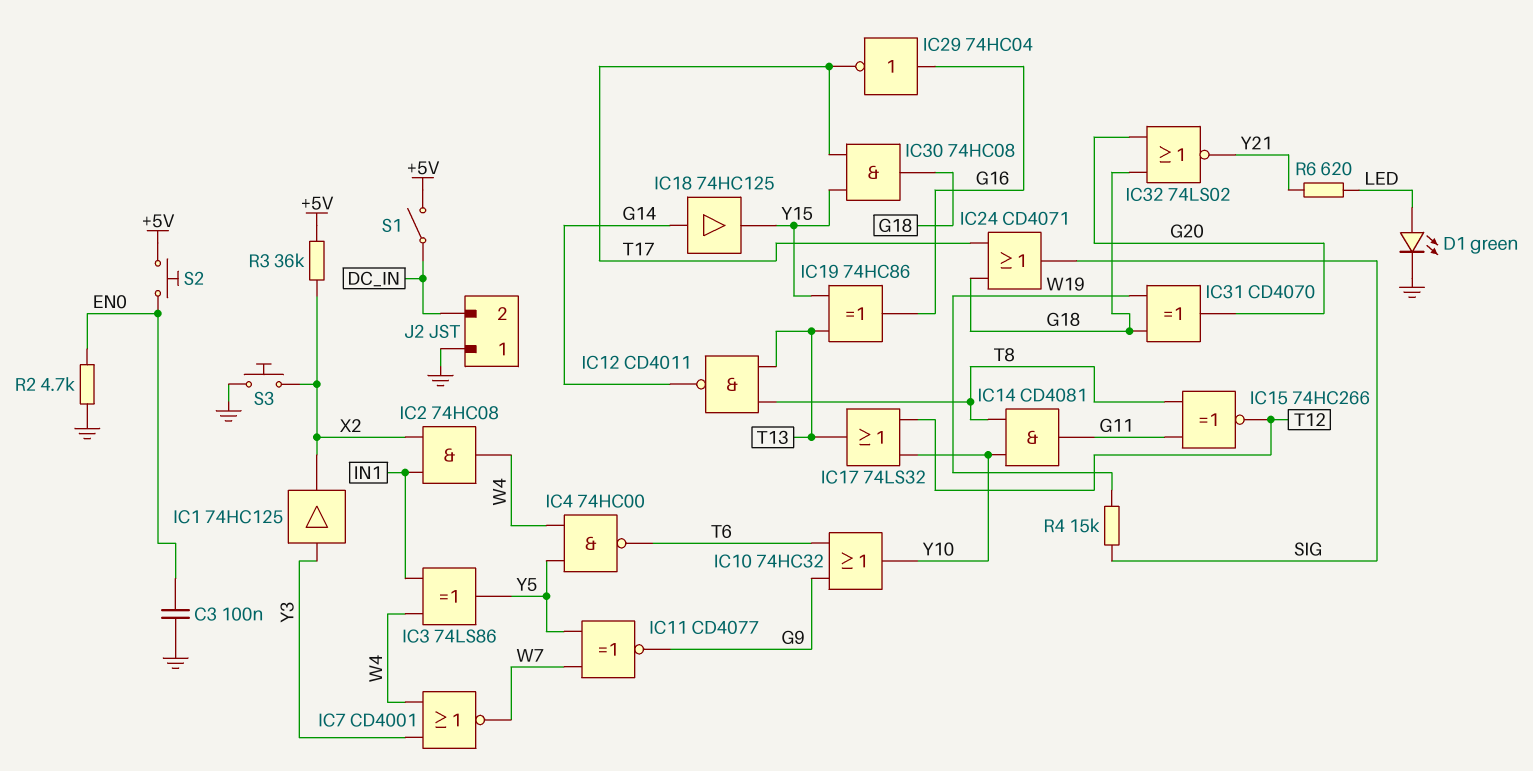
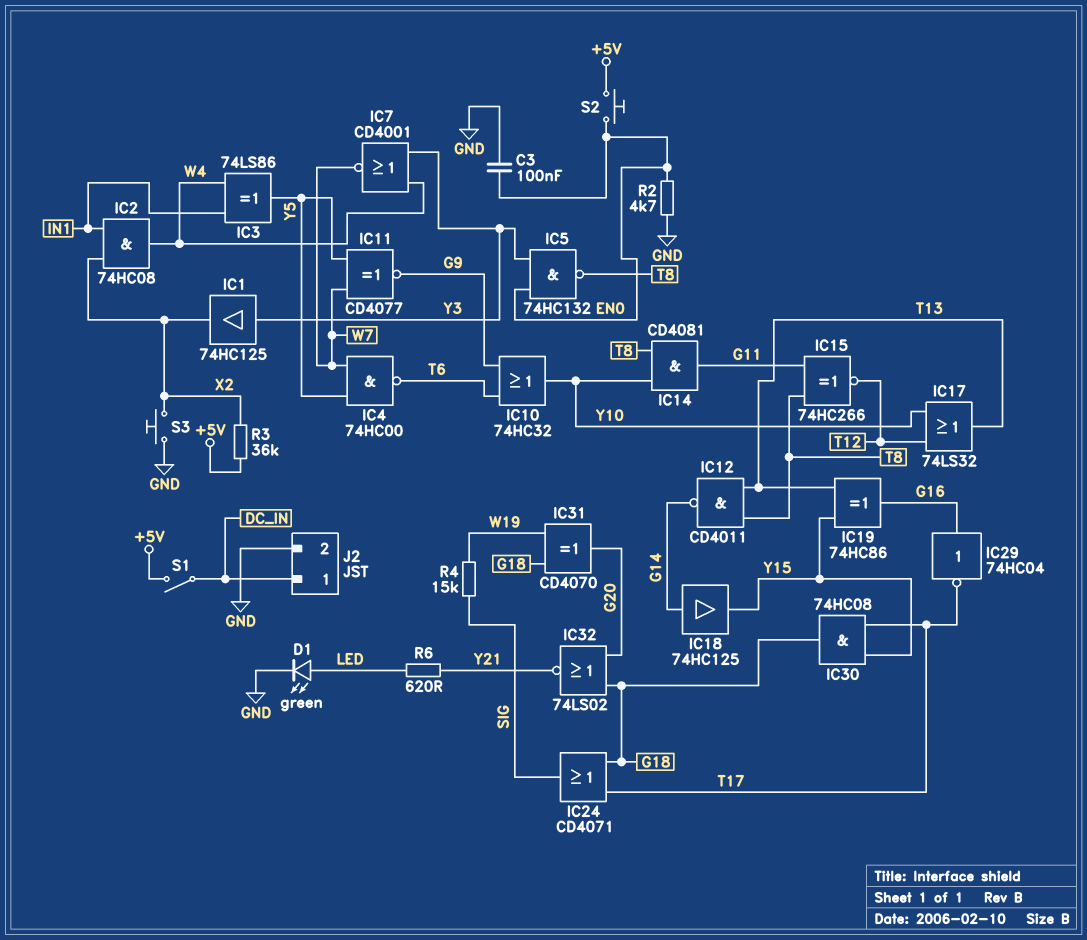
IC4: NAND 74HC00 (in W4, in Y5, out T6) -> NAND 74HC00 (in W7, in Y5, out T6)
IC5: none -> NAND 74HC132 (in EN0, in Y3, out T8)
J2 pin 1: GND -> DC_IN
J2 pin 2: DC_IN -> GND

